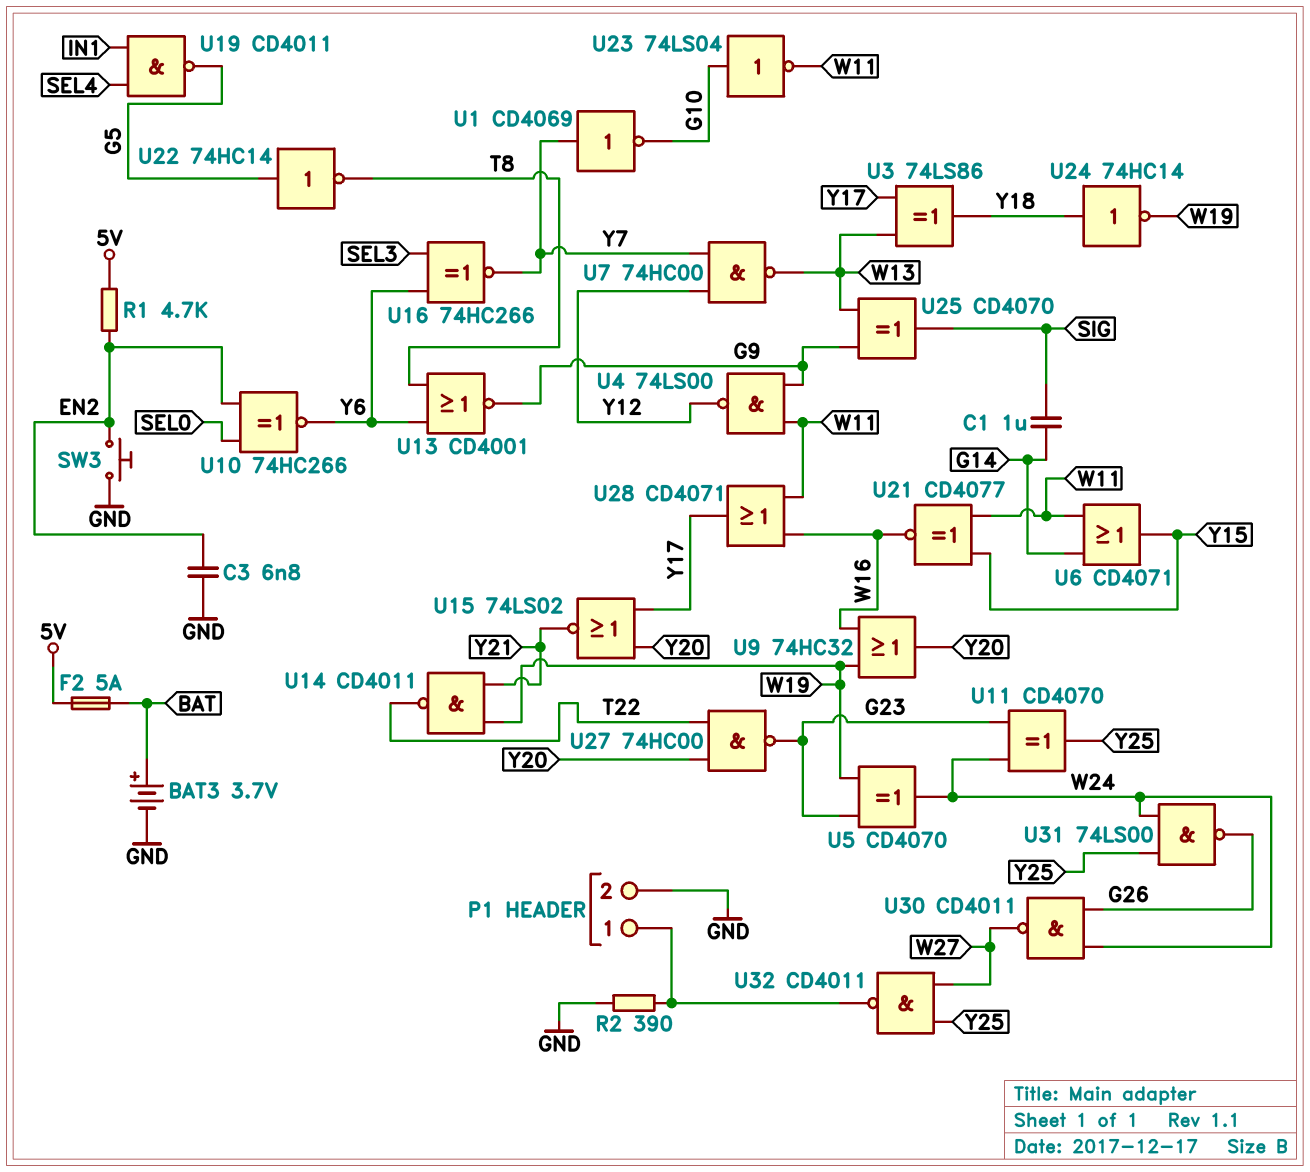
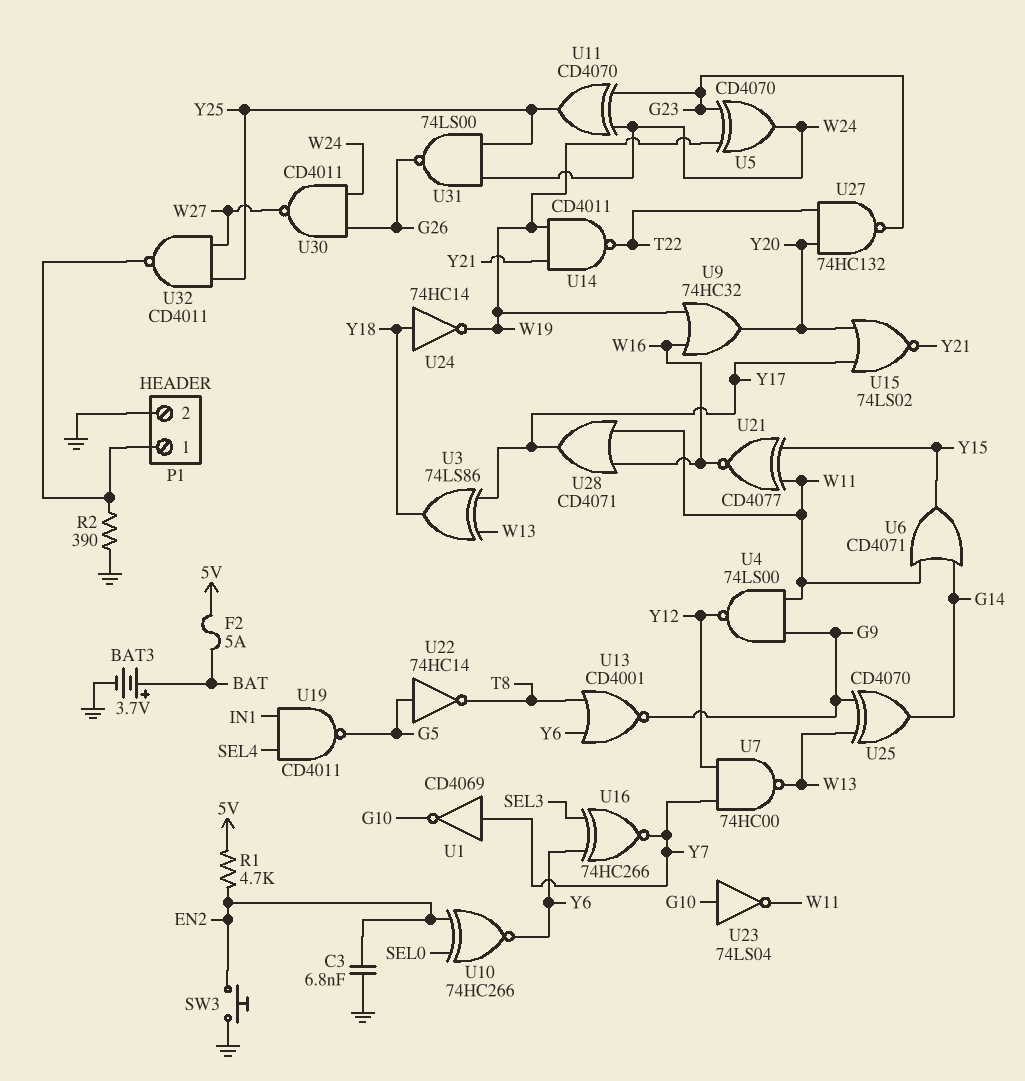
C1: 1uF (G14, SIG) -> none
U25: XOR CD4070 (in G9, in W13, out SIG) -> XOR CD4070 (in G9, in W13, out G14)
U27: NAND 74HC00 (in T22, in Y20, out G23) -> NAND 74HC132 (in T22, in Y20, out G23)

